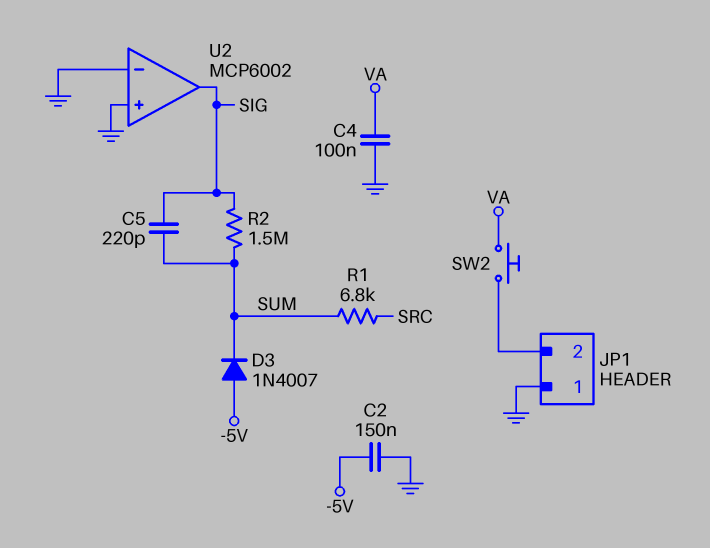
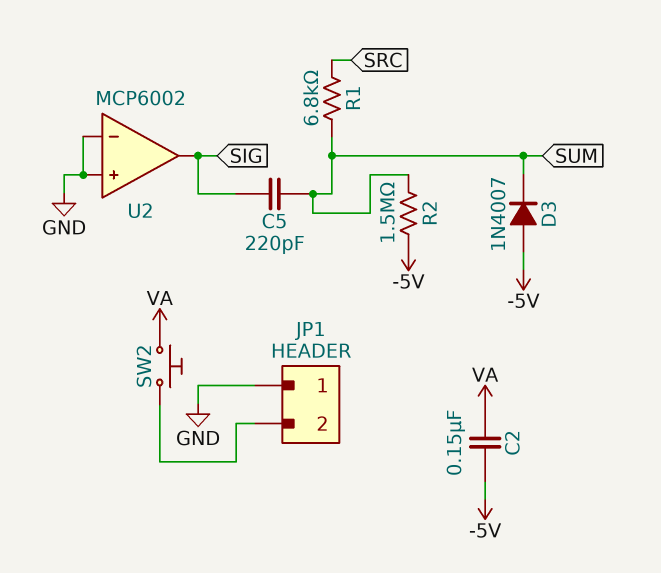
C2: 150nF (-5V, GND) -> 150nF (-5V, VA)
C4: 100nF (GND, VA) -> none
R2: 1.5M (SIG, SUM) -> 1.5M (-5V, SUM)

